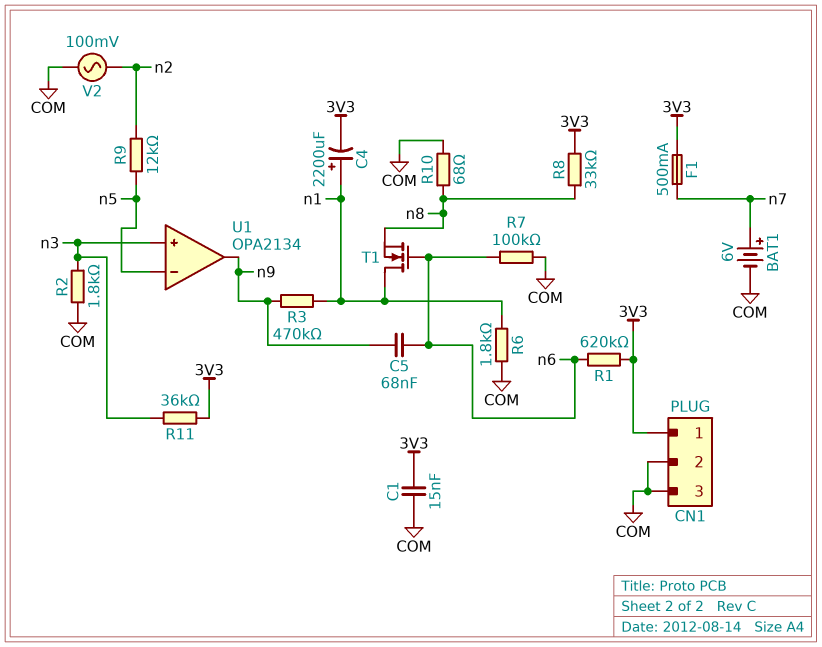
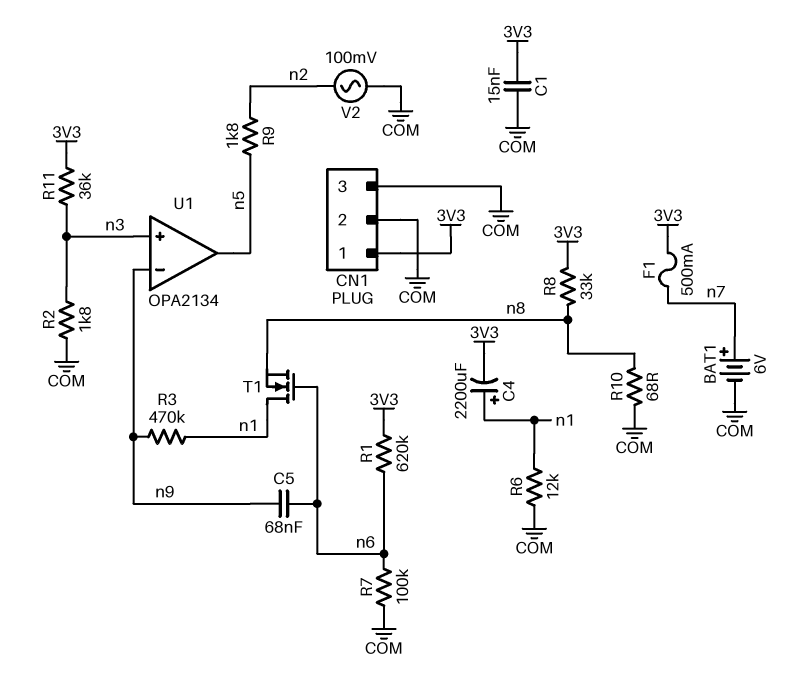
R6: 1.8k (COM, n1) -> 12k (COM, n1)
R9: 12k (n2, n5) -> 1.8k (n2, n5)
U1 pin in-: n5 -> n9
U1 pin out: n9 -> n5

